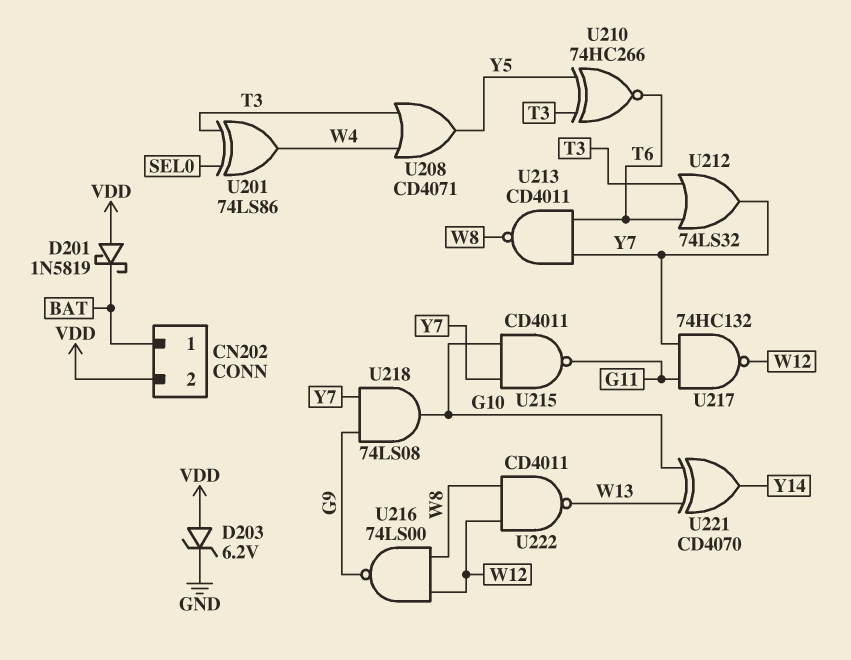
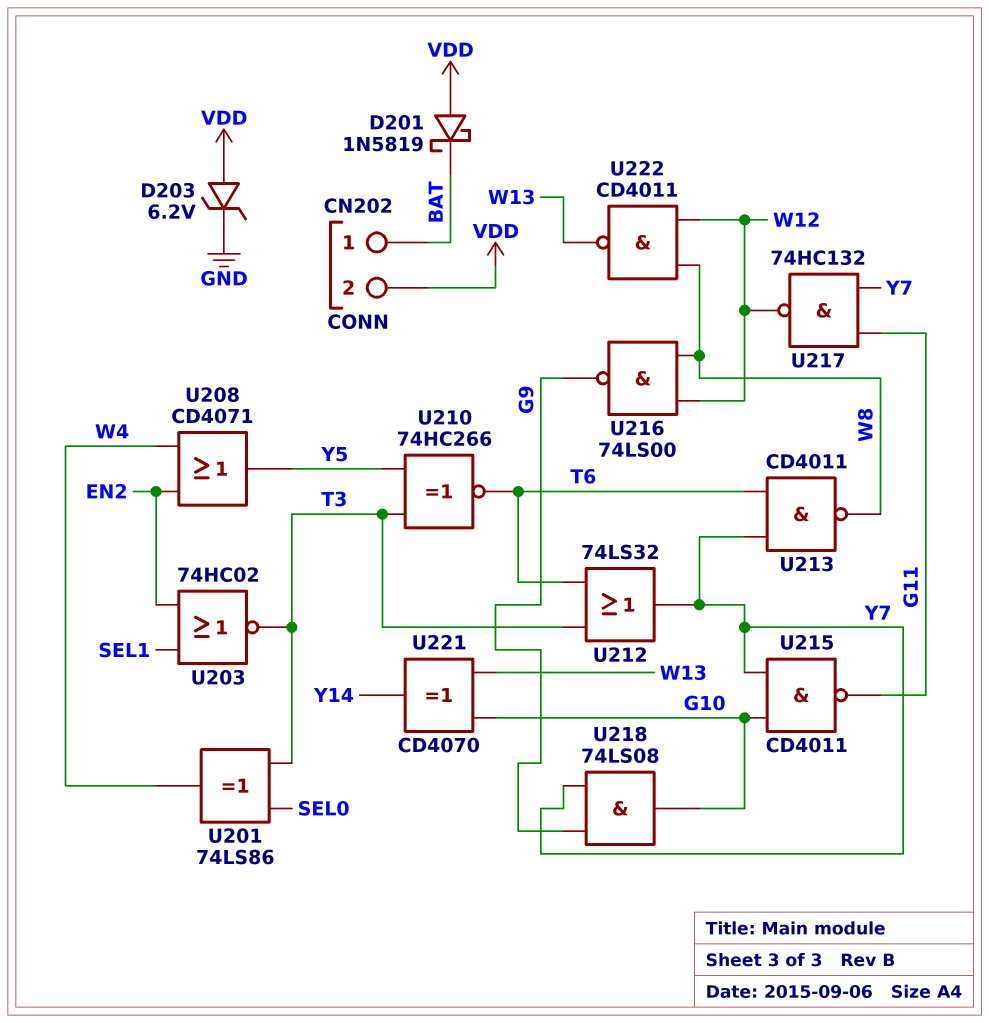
U203: none -> NOR 74HC02 (in EN2, in SEL1, out T3)
U208: OR CD4071 (in T3, in W4, out Y5) -> OR CD4071 (in EN2, in W4, out Y5)

